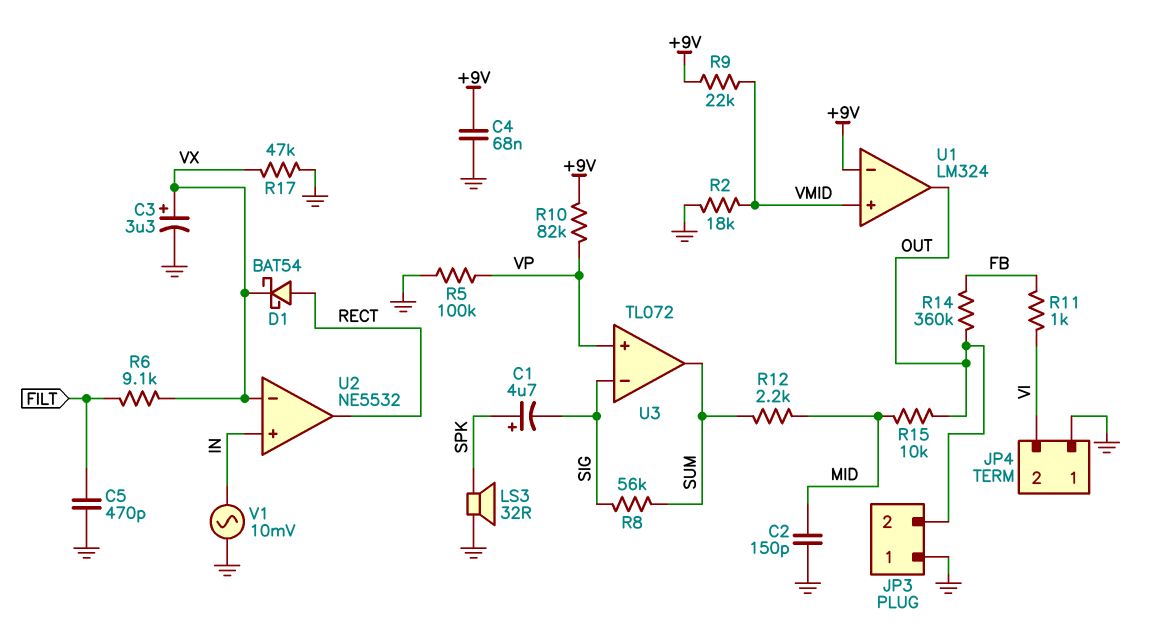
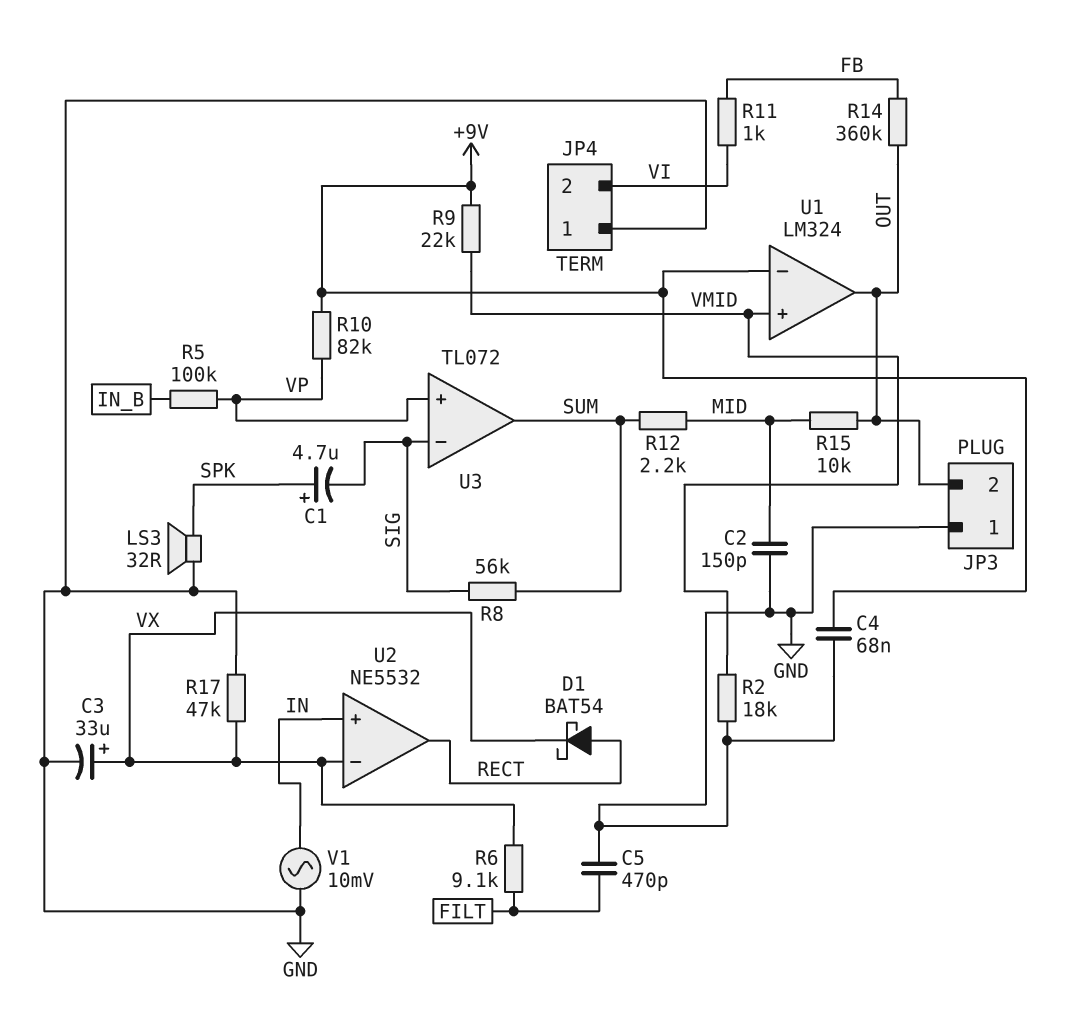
C3: 3.3uF (plus VX, minus GND) -> 33uF (plus VX, minus GND)
R5: 100k (GND, VP) -> 100k (IN_B, VP)

